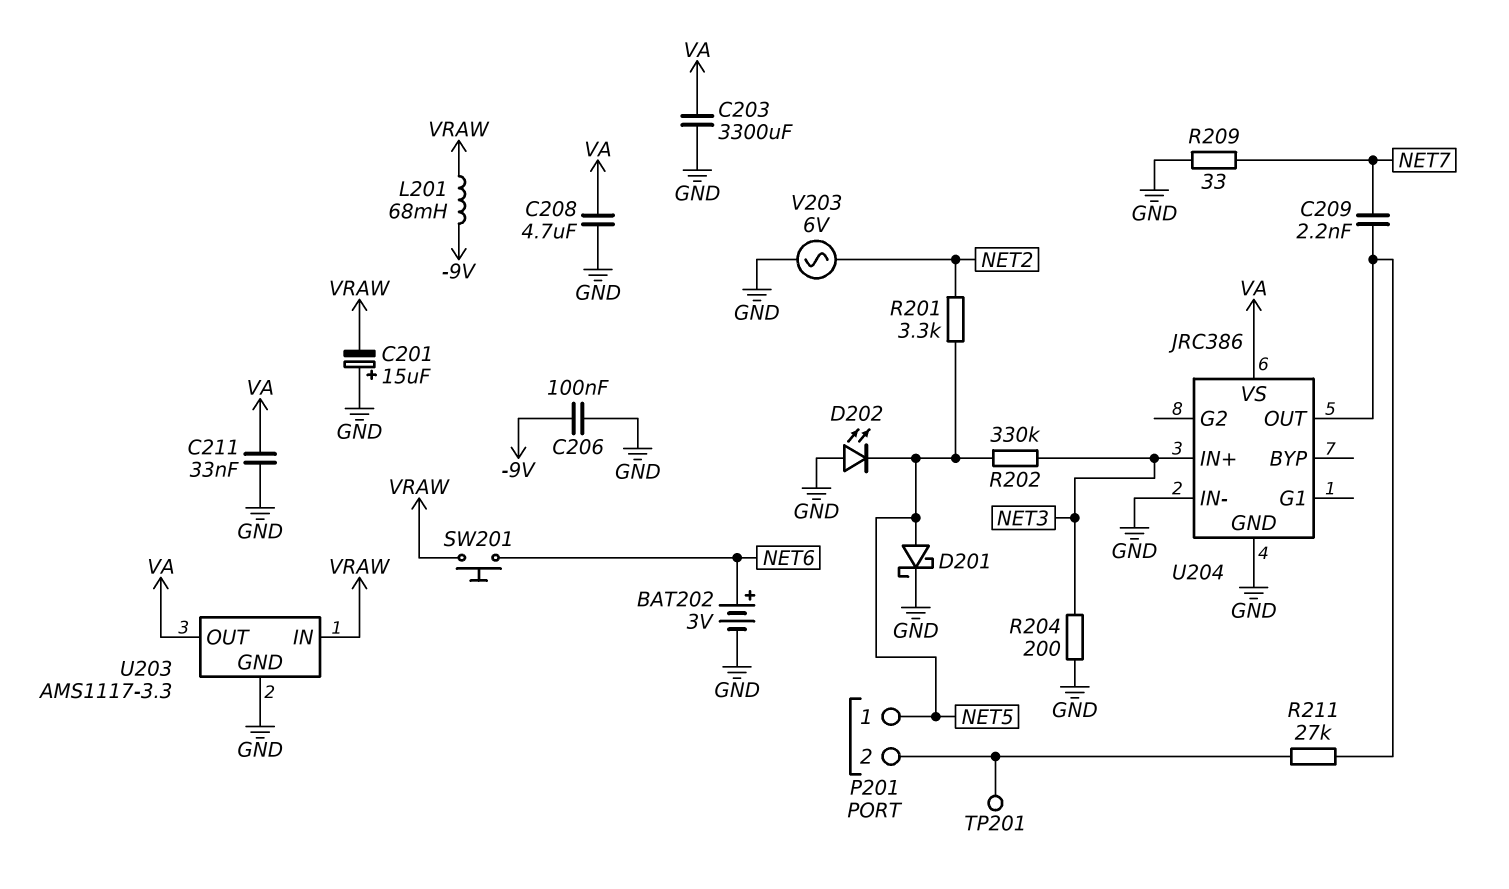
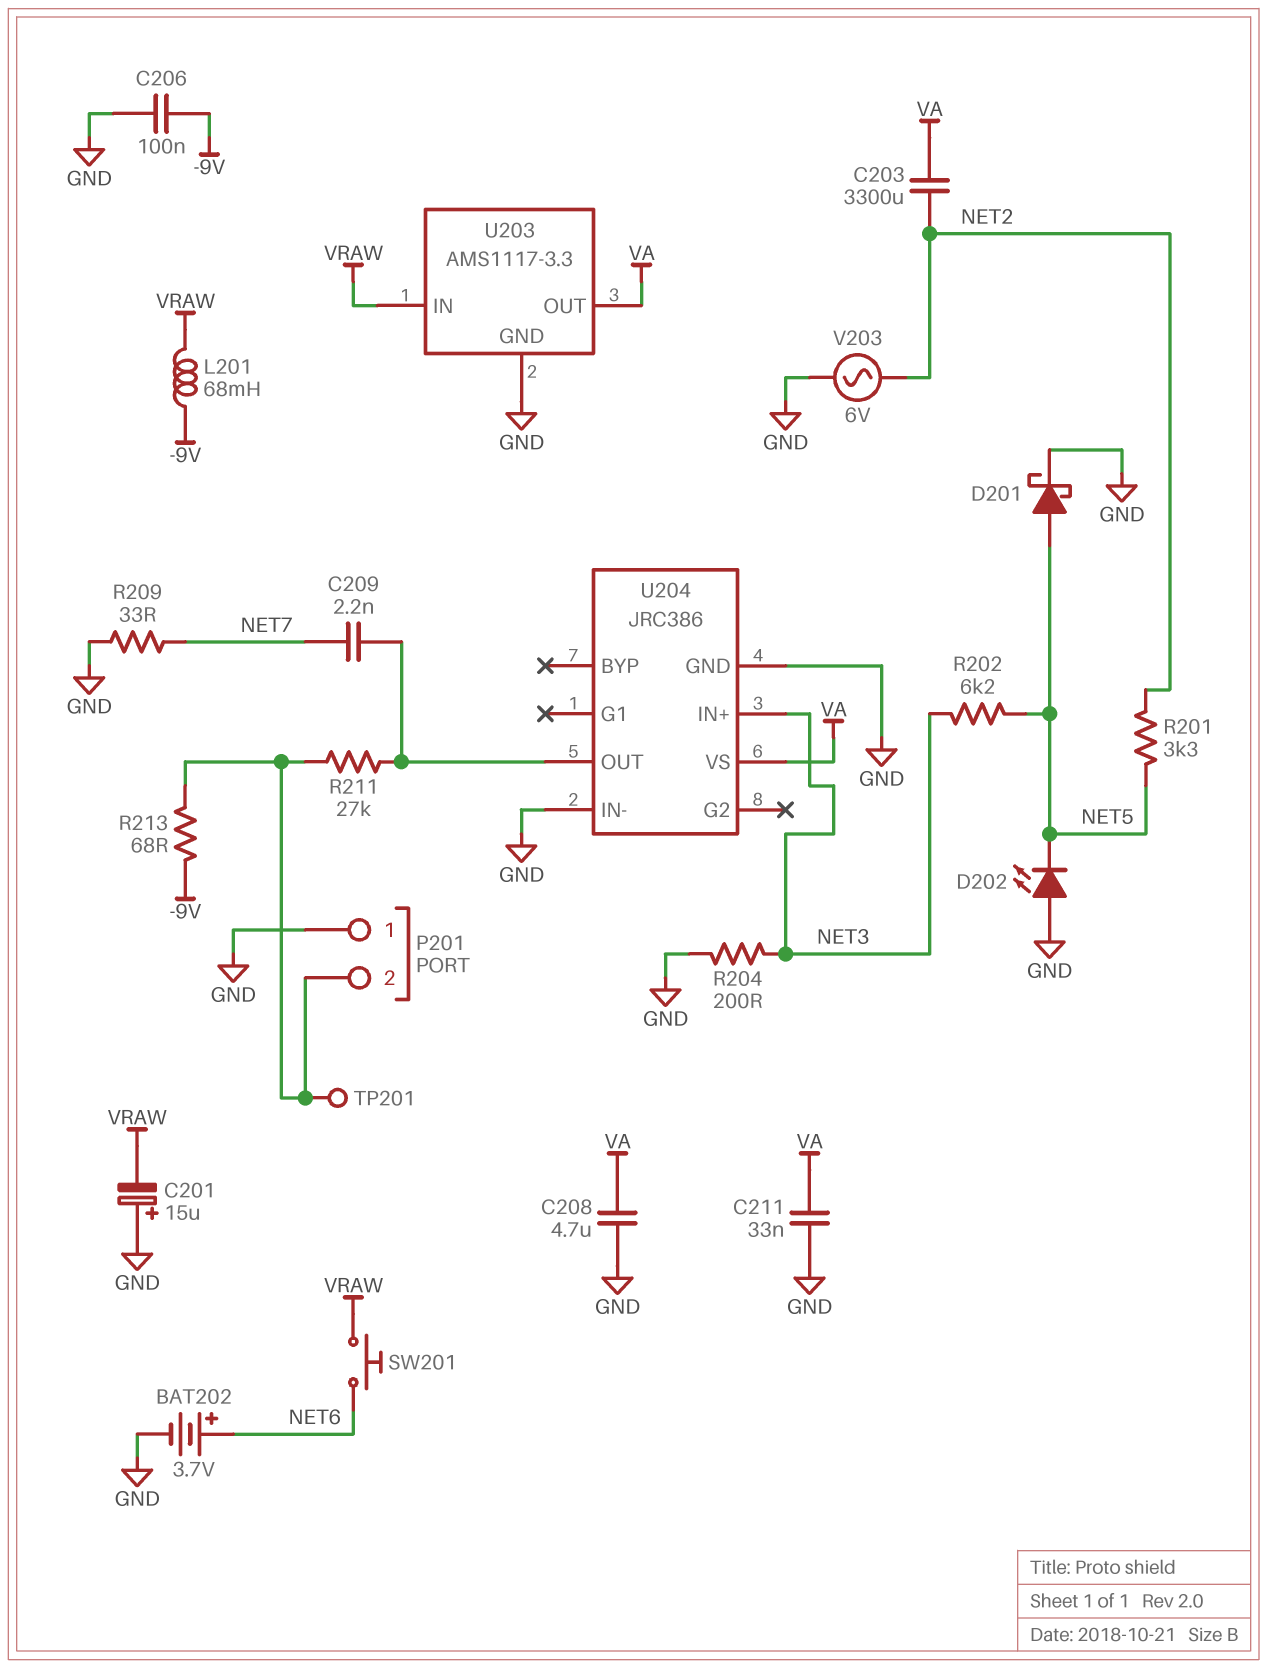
BAT202: 3V (plus NET6, minus GND) -> 3.7V (plus NET6, minus GND)
C203: 3300uF (GND, VA) -> 3300uF (NET2, VA)
P201 pin 1: NET5 -> GND
R202: 330k (NET3, NET5) -> 6.2k (NET3, NET5)
R213: none -> 68 (-9V, P201/2)

